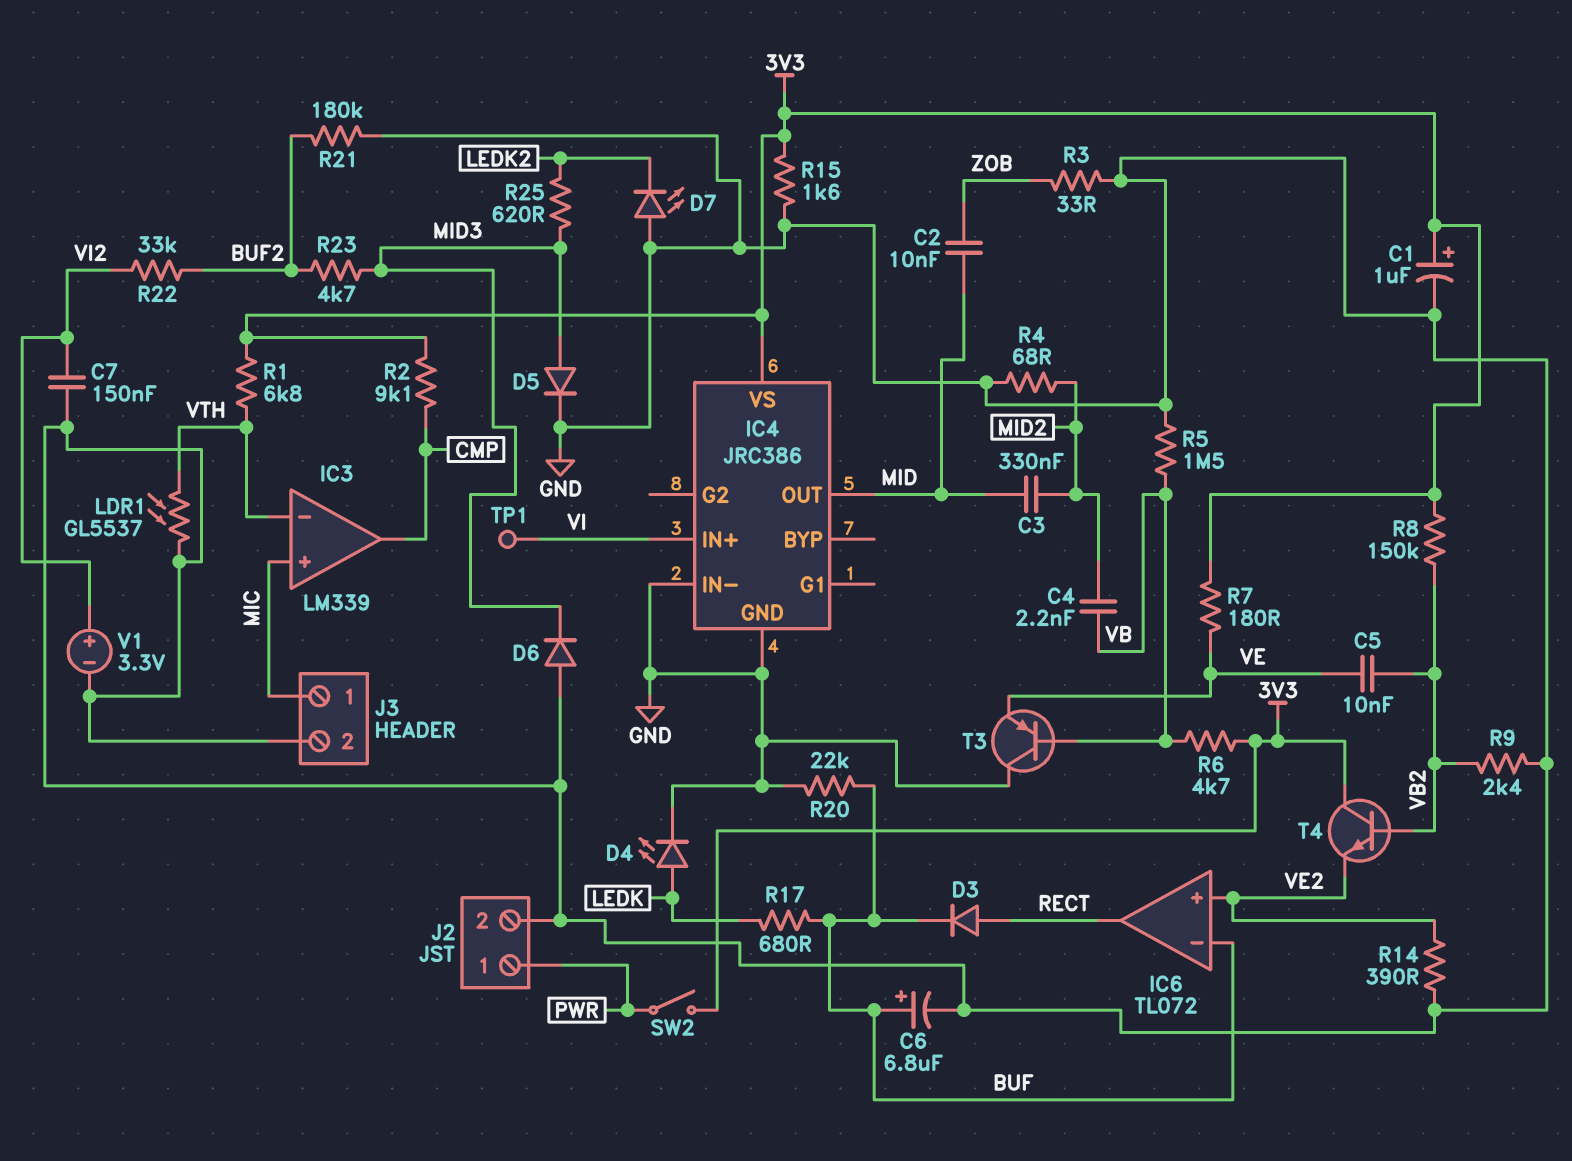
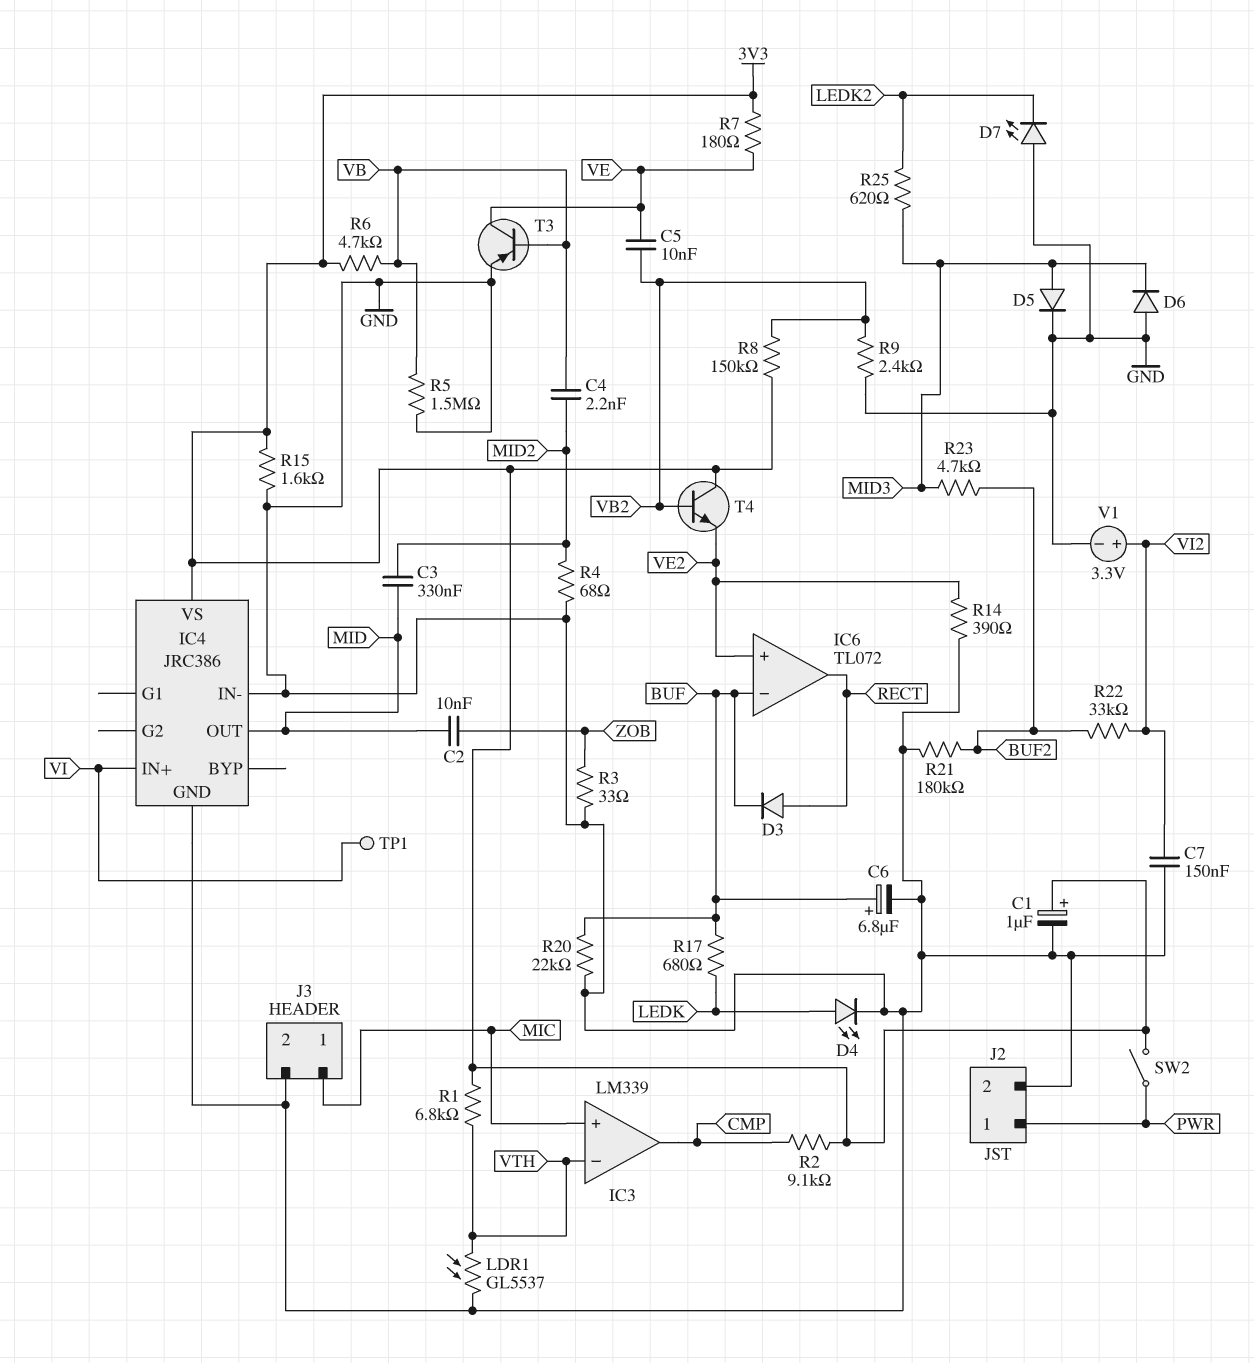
T3: PNP (B VB, C GND, E VE) -> PNP (B VB, C VE, E GND)

